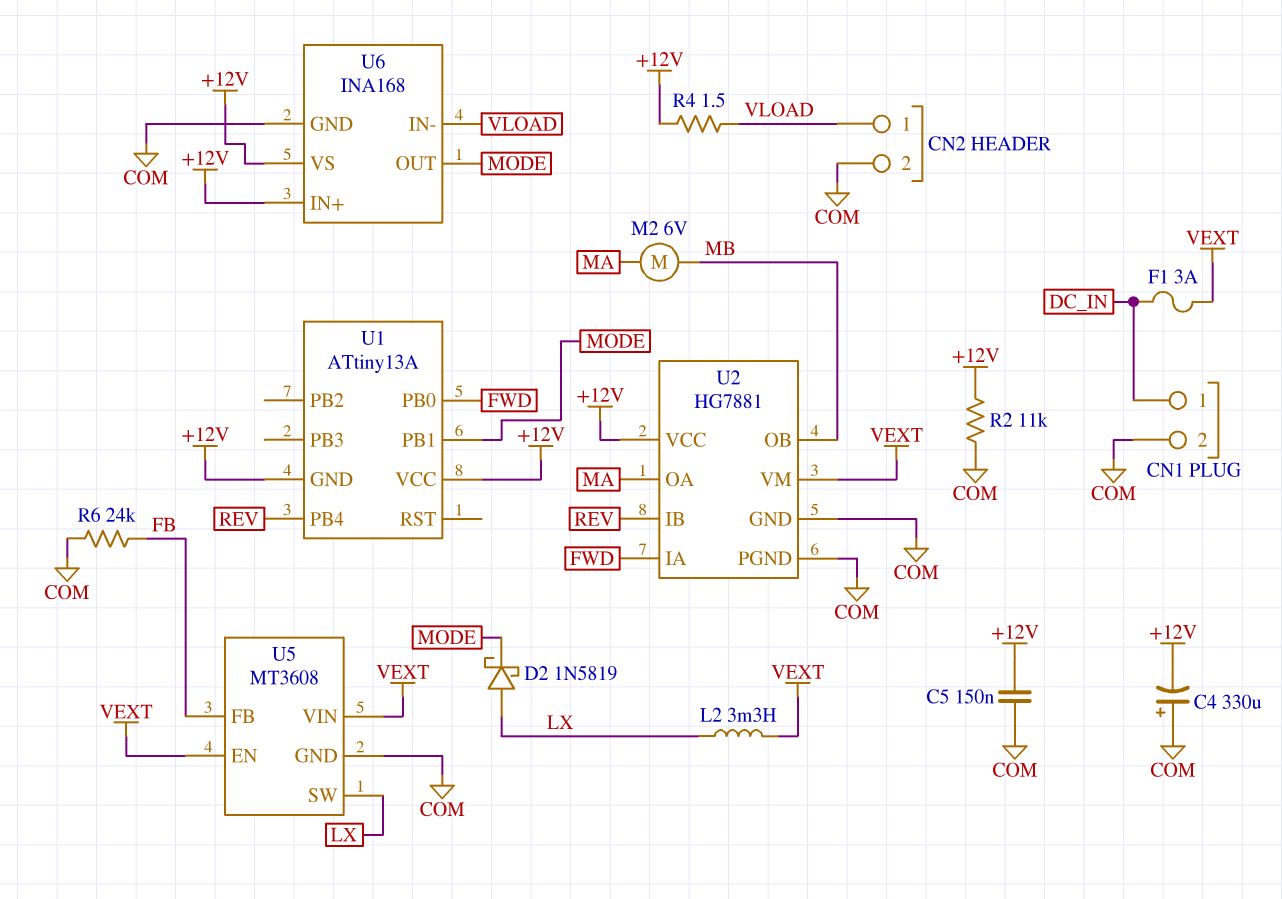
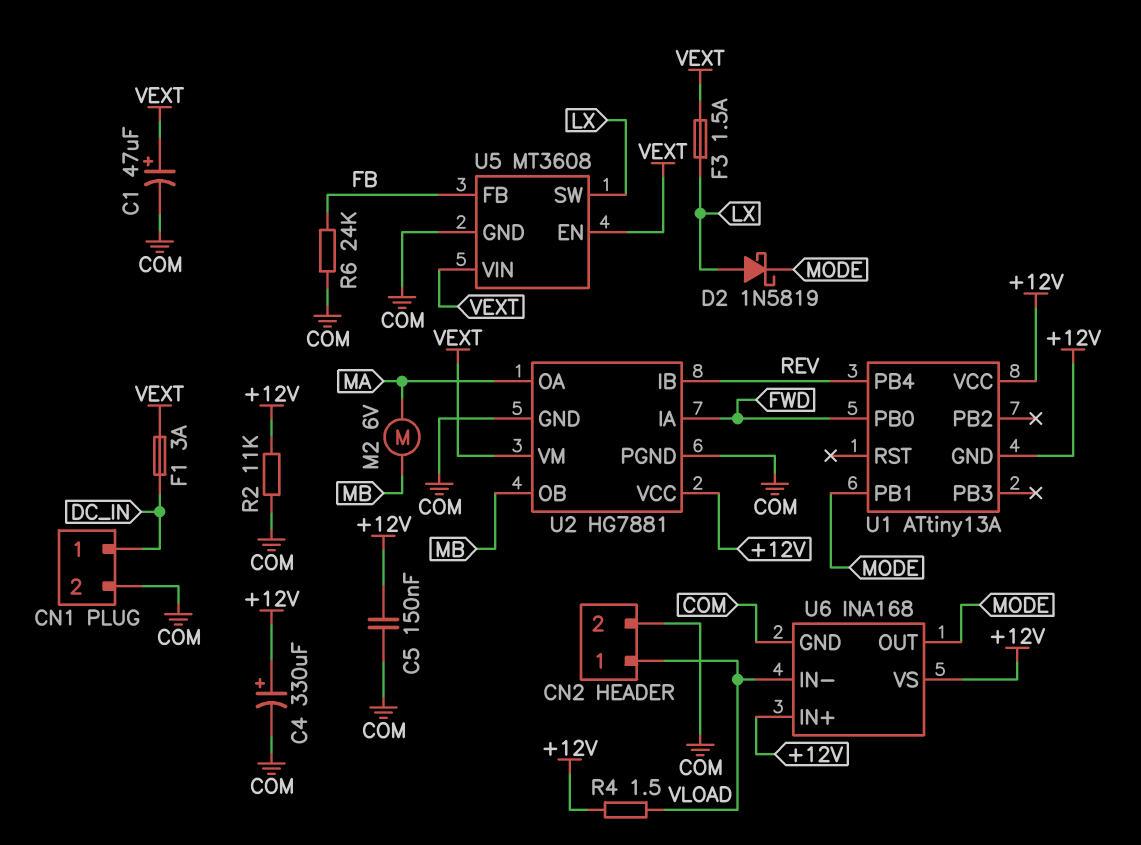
C1: none -> 47uF (plus VEXT, minus COM)
C4: 330uF (plus COM, minus +12V) -> 330uF (plus +12V, minus COM)
F3: none -> 1.5A (LX, VEXT)
L2: 3.3mH (LX, VEXT) -> none

